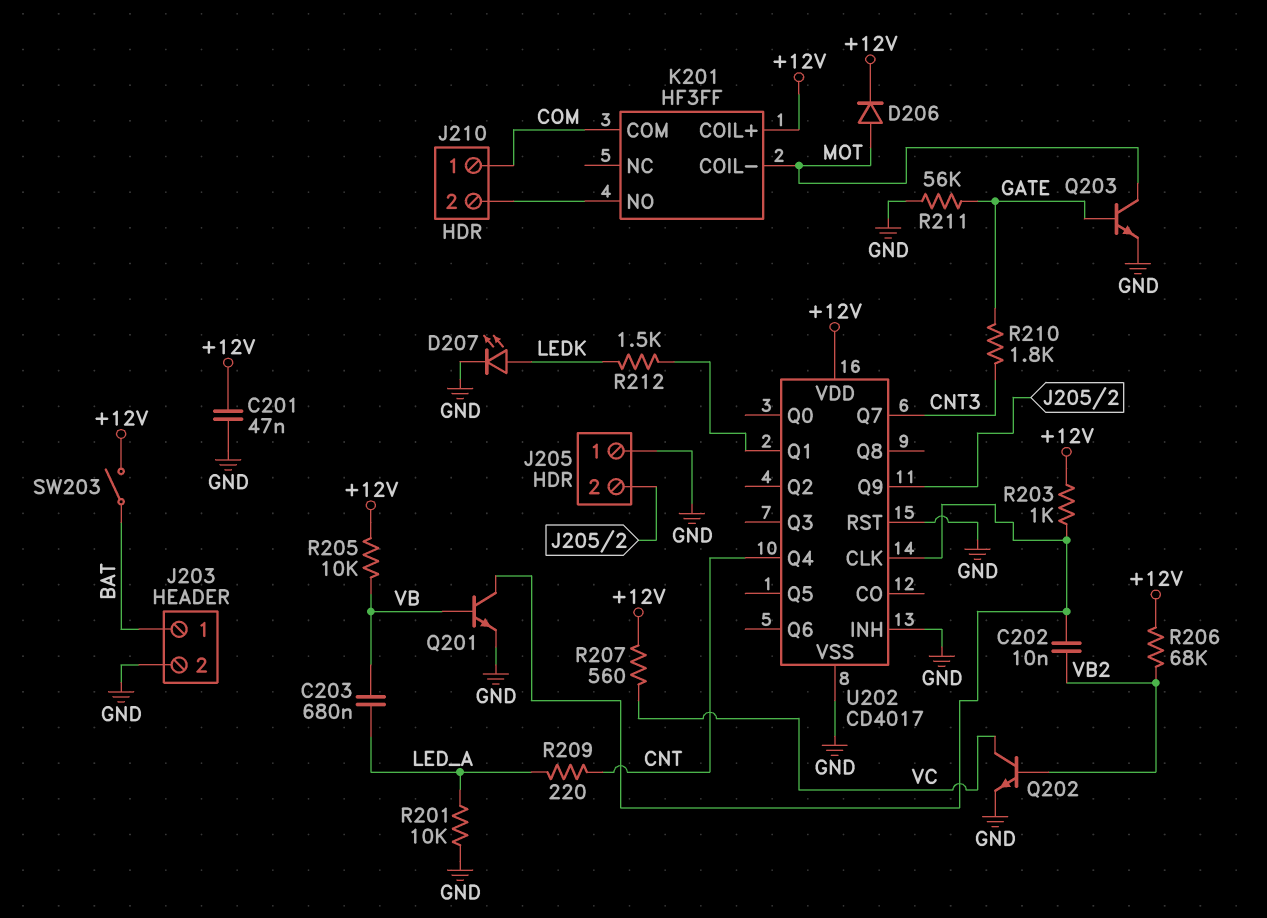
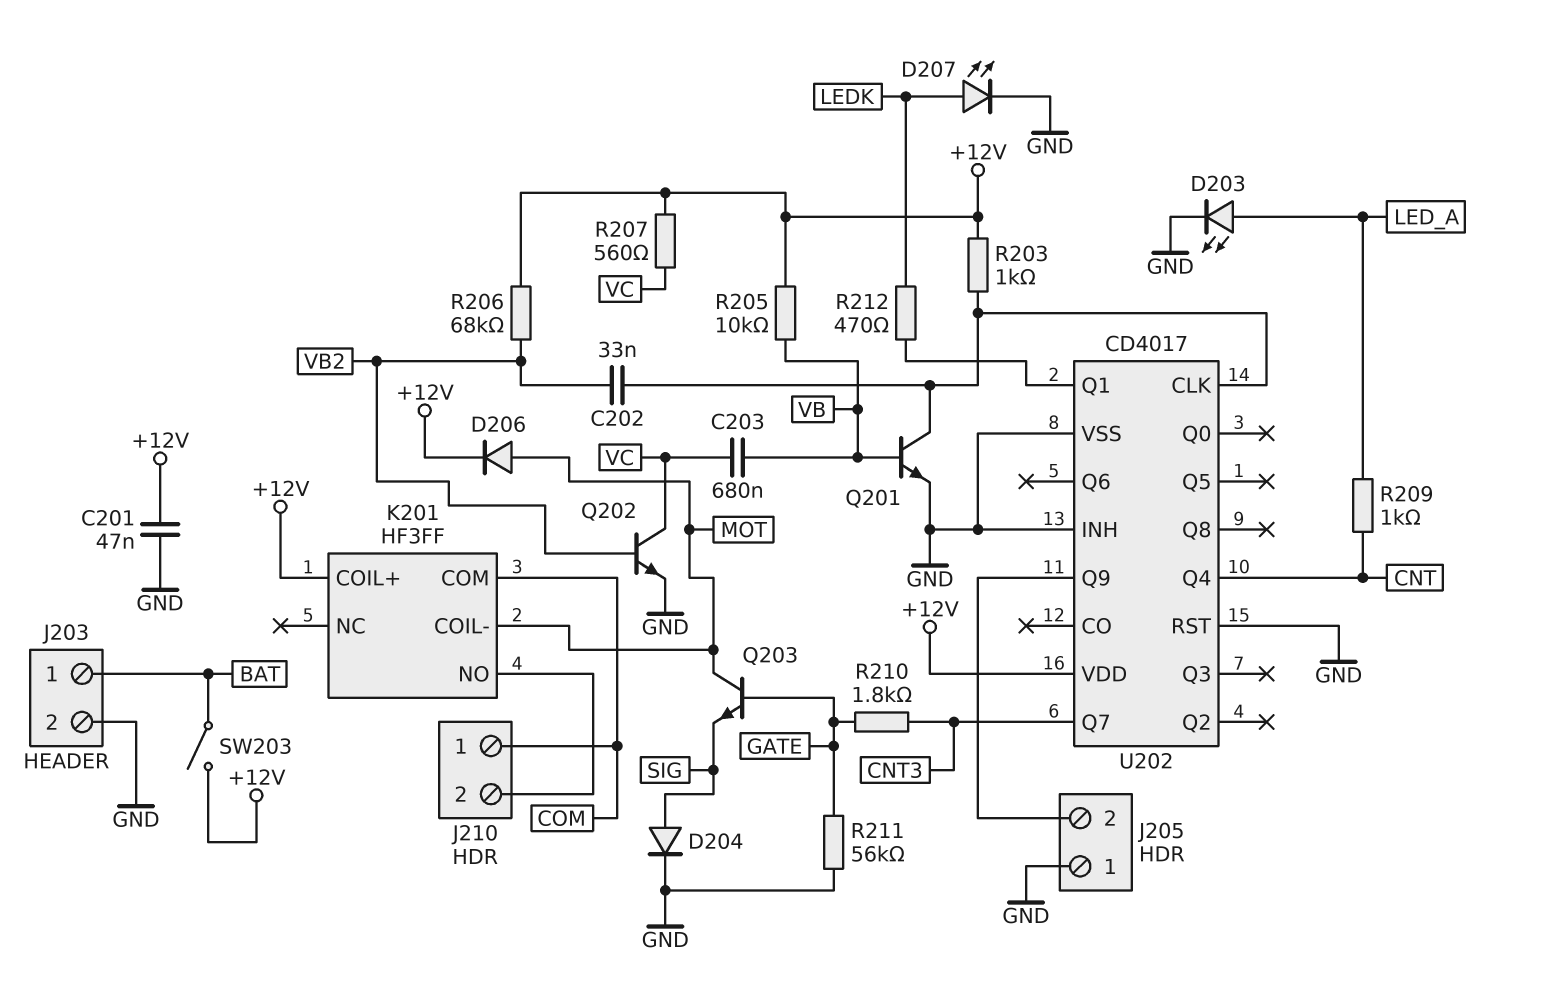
C202: 10nF (U202/CLK, VB2) -> 33nF (U202/CLK, VB2)
C203: 680nF (LED_A, VB) -> 680nF (VB, VC)
D203: none -> LED (A LED_A, K GND)
D204: none -> diode (A SIG, K GND)
Q203: NPN (B GATE, C MOT, E GND) -> NPN (B GATE, C MOT, E SIG)
R201: 10k (GND, LED_A) -> none
R209: 220 (CNT, LED_A) -> 1k (CNT, LED_A)
R212: 1.5k (LEDK, U202/Q1) -> 470 (LEDK, U202/Q1)

